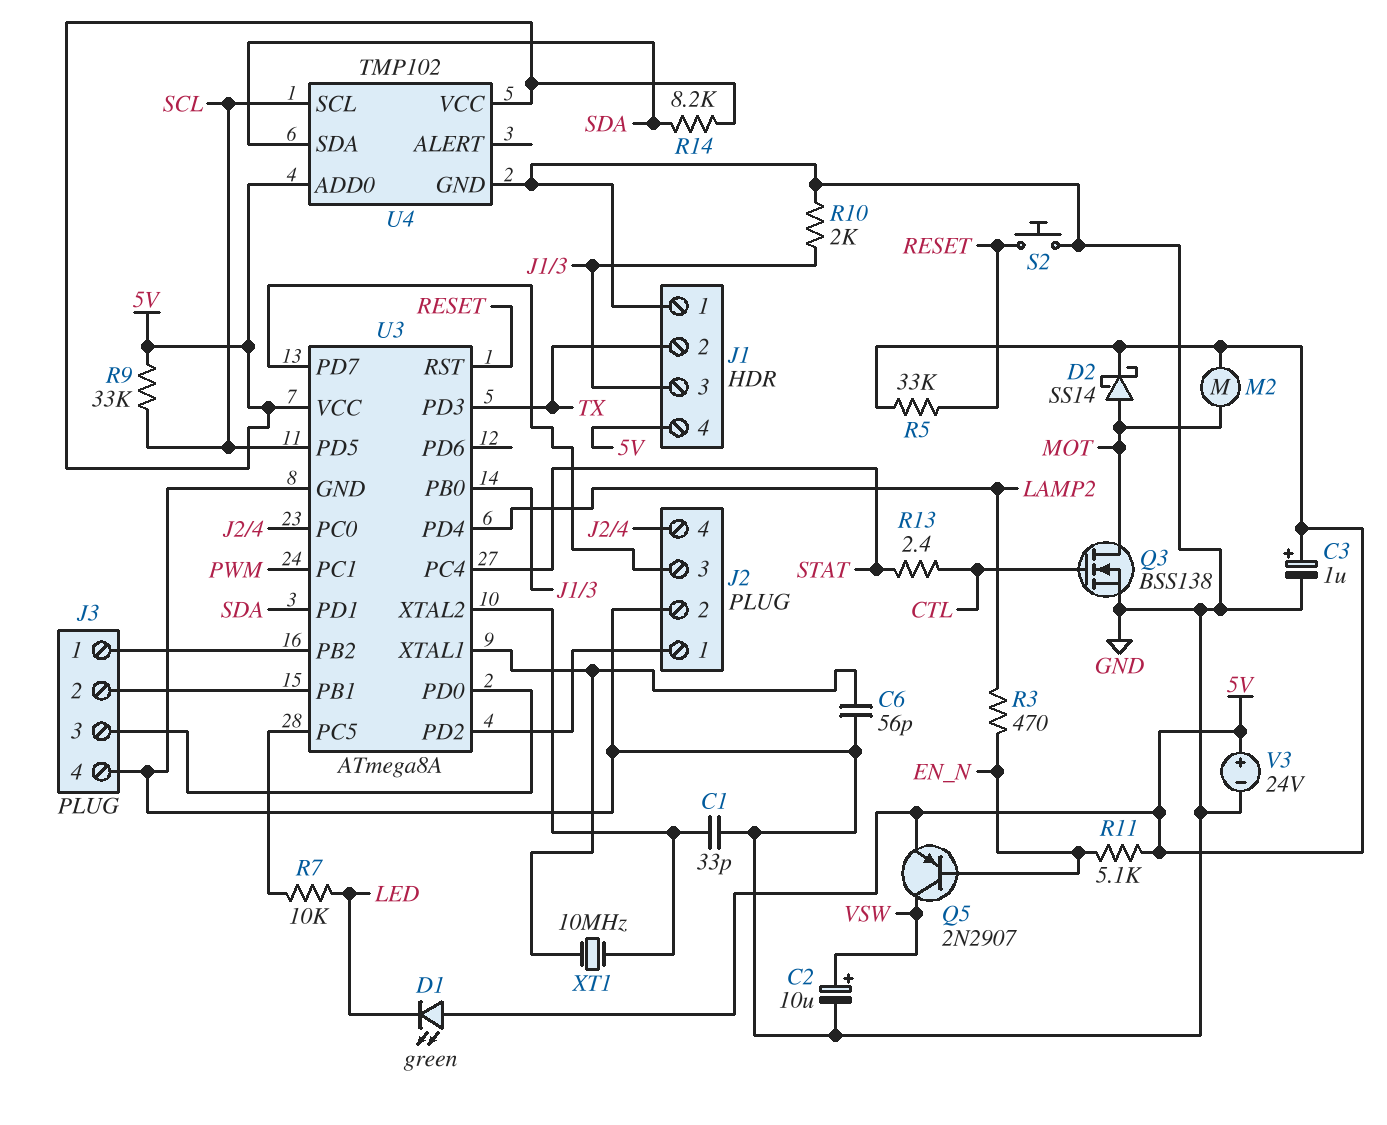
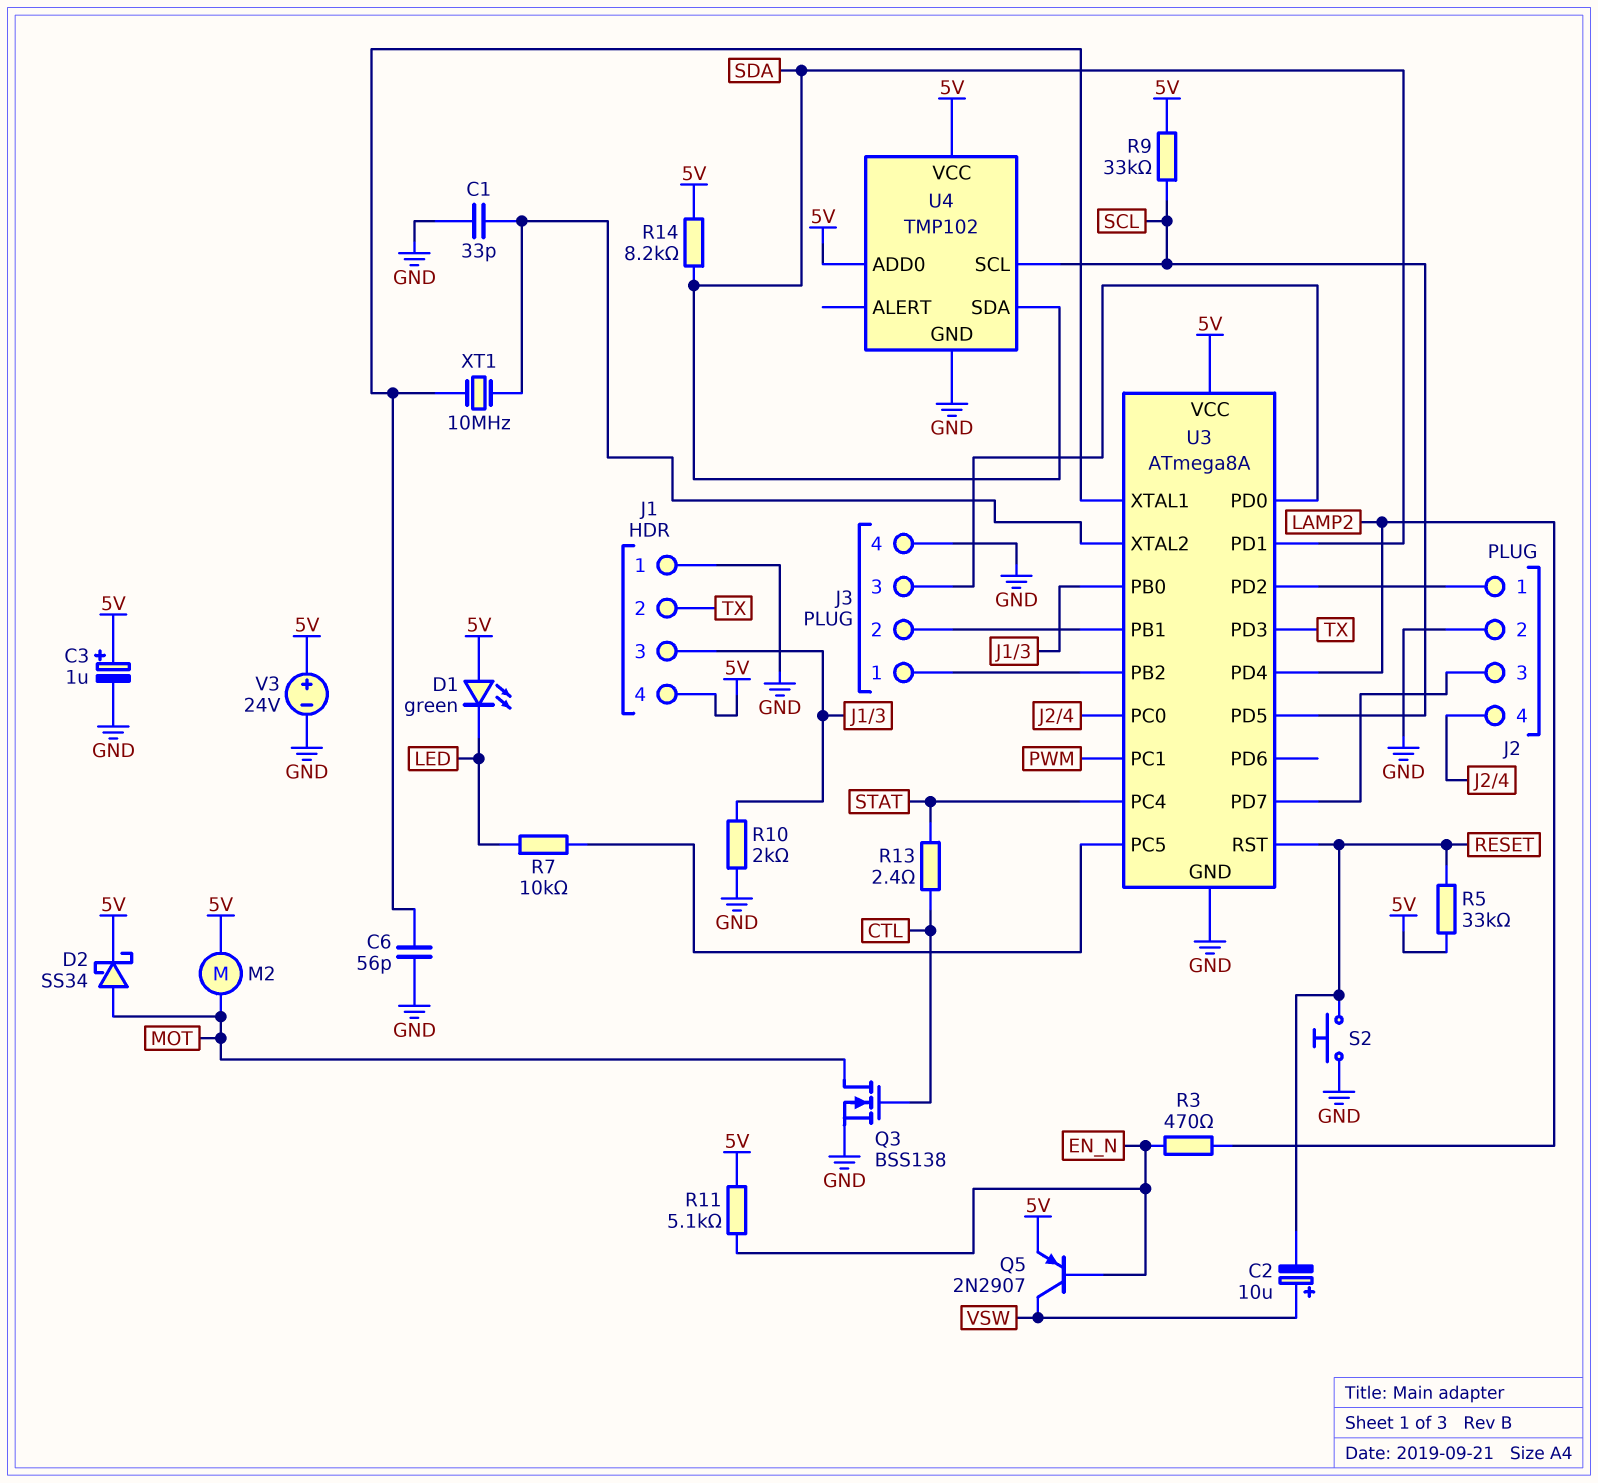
C2: 10uF (plus VSW, minus GND) -> 10uF (plus VSW, minus RESET)
D2: schottky SS14 (A MOT, K 5V) -> schottky SS34 (A MOT, K 5V)

